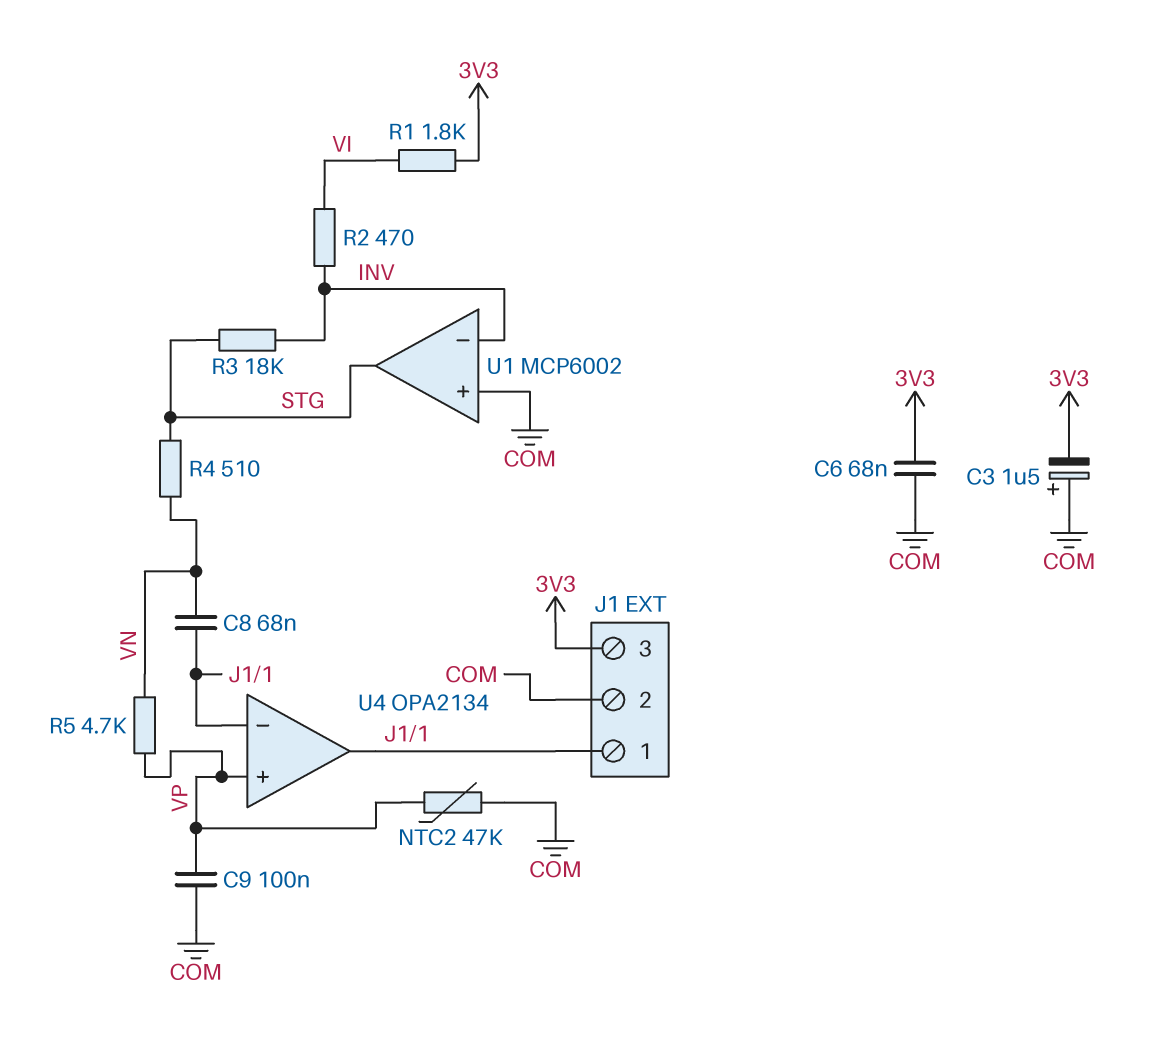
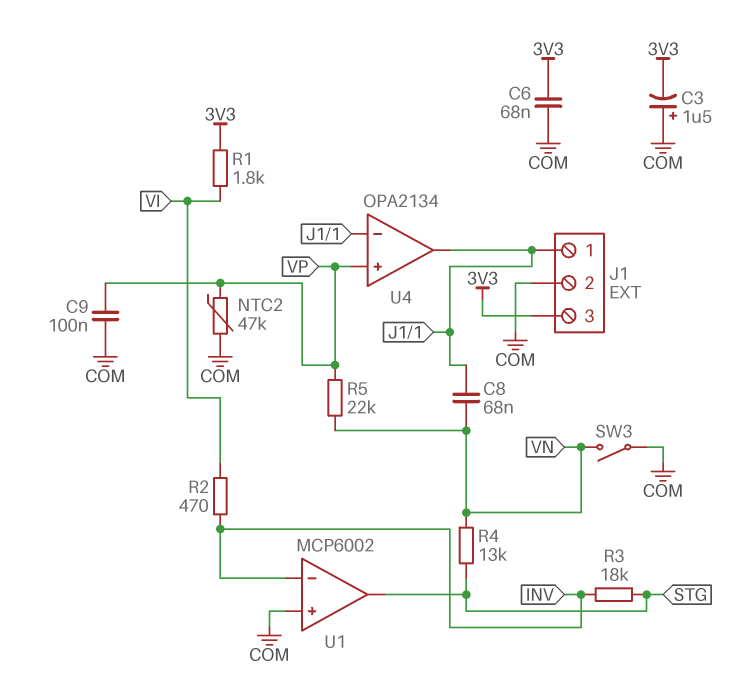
R4: 510 (STG, VN) -> 13k (STG, VN)
R5: 4.7k (VN, VP) -> 22k (VN, VP)
SW3: none -> switch (COM, VN)

